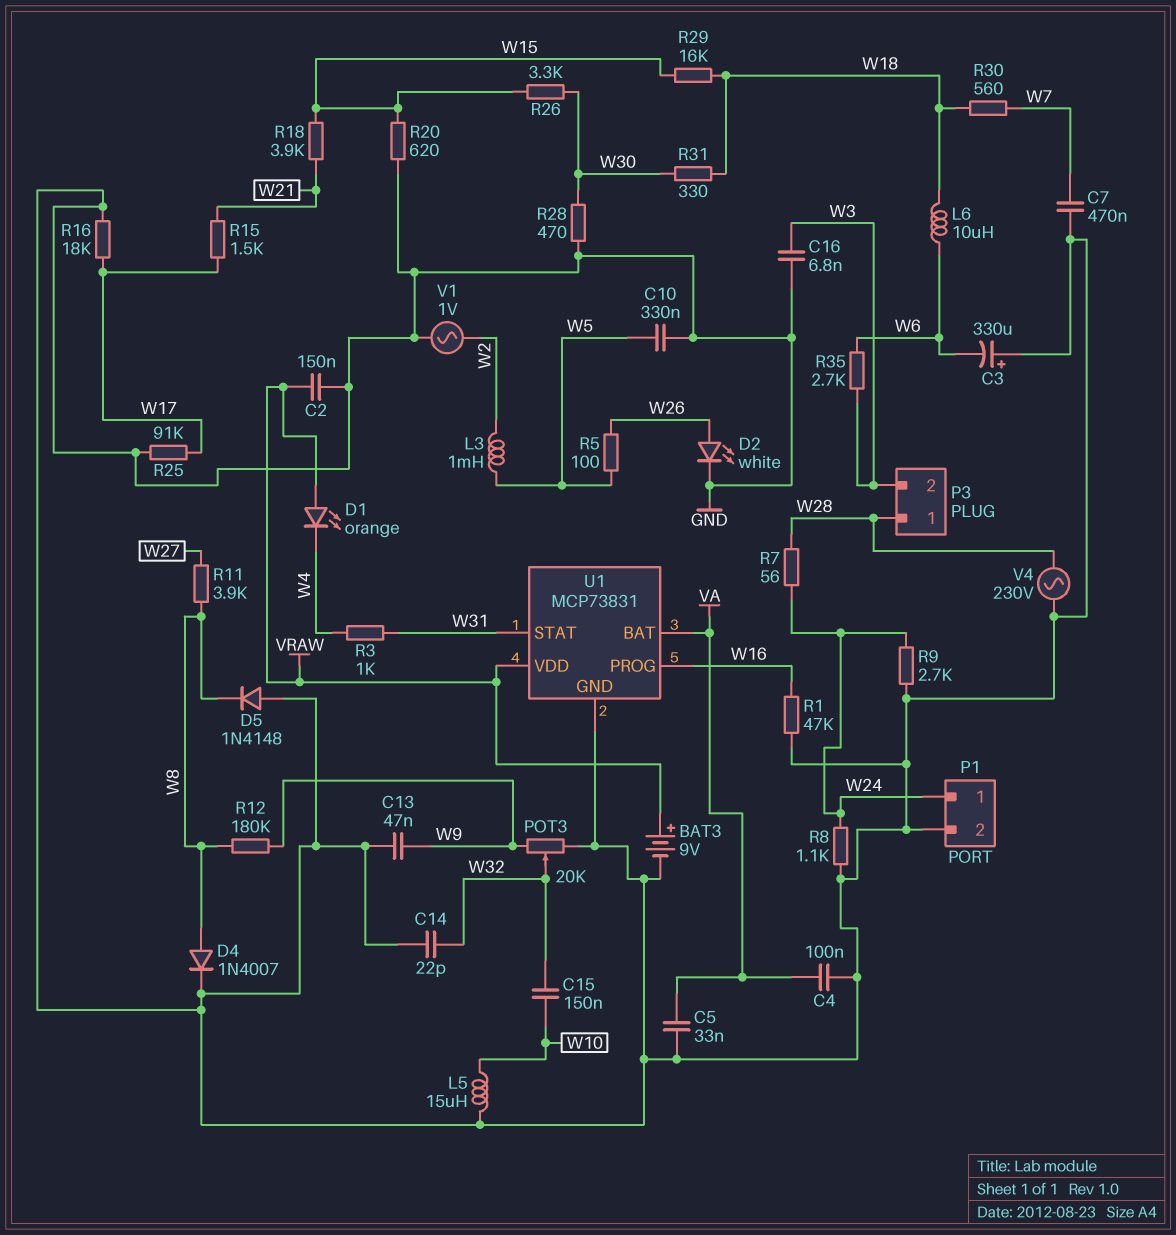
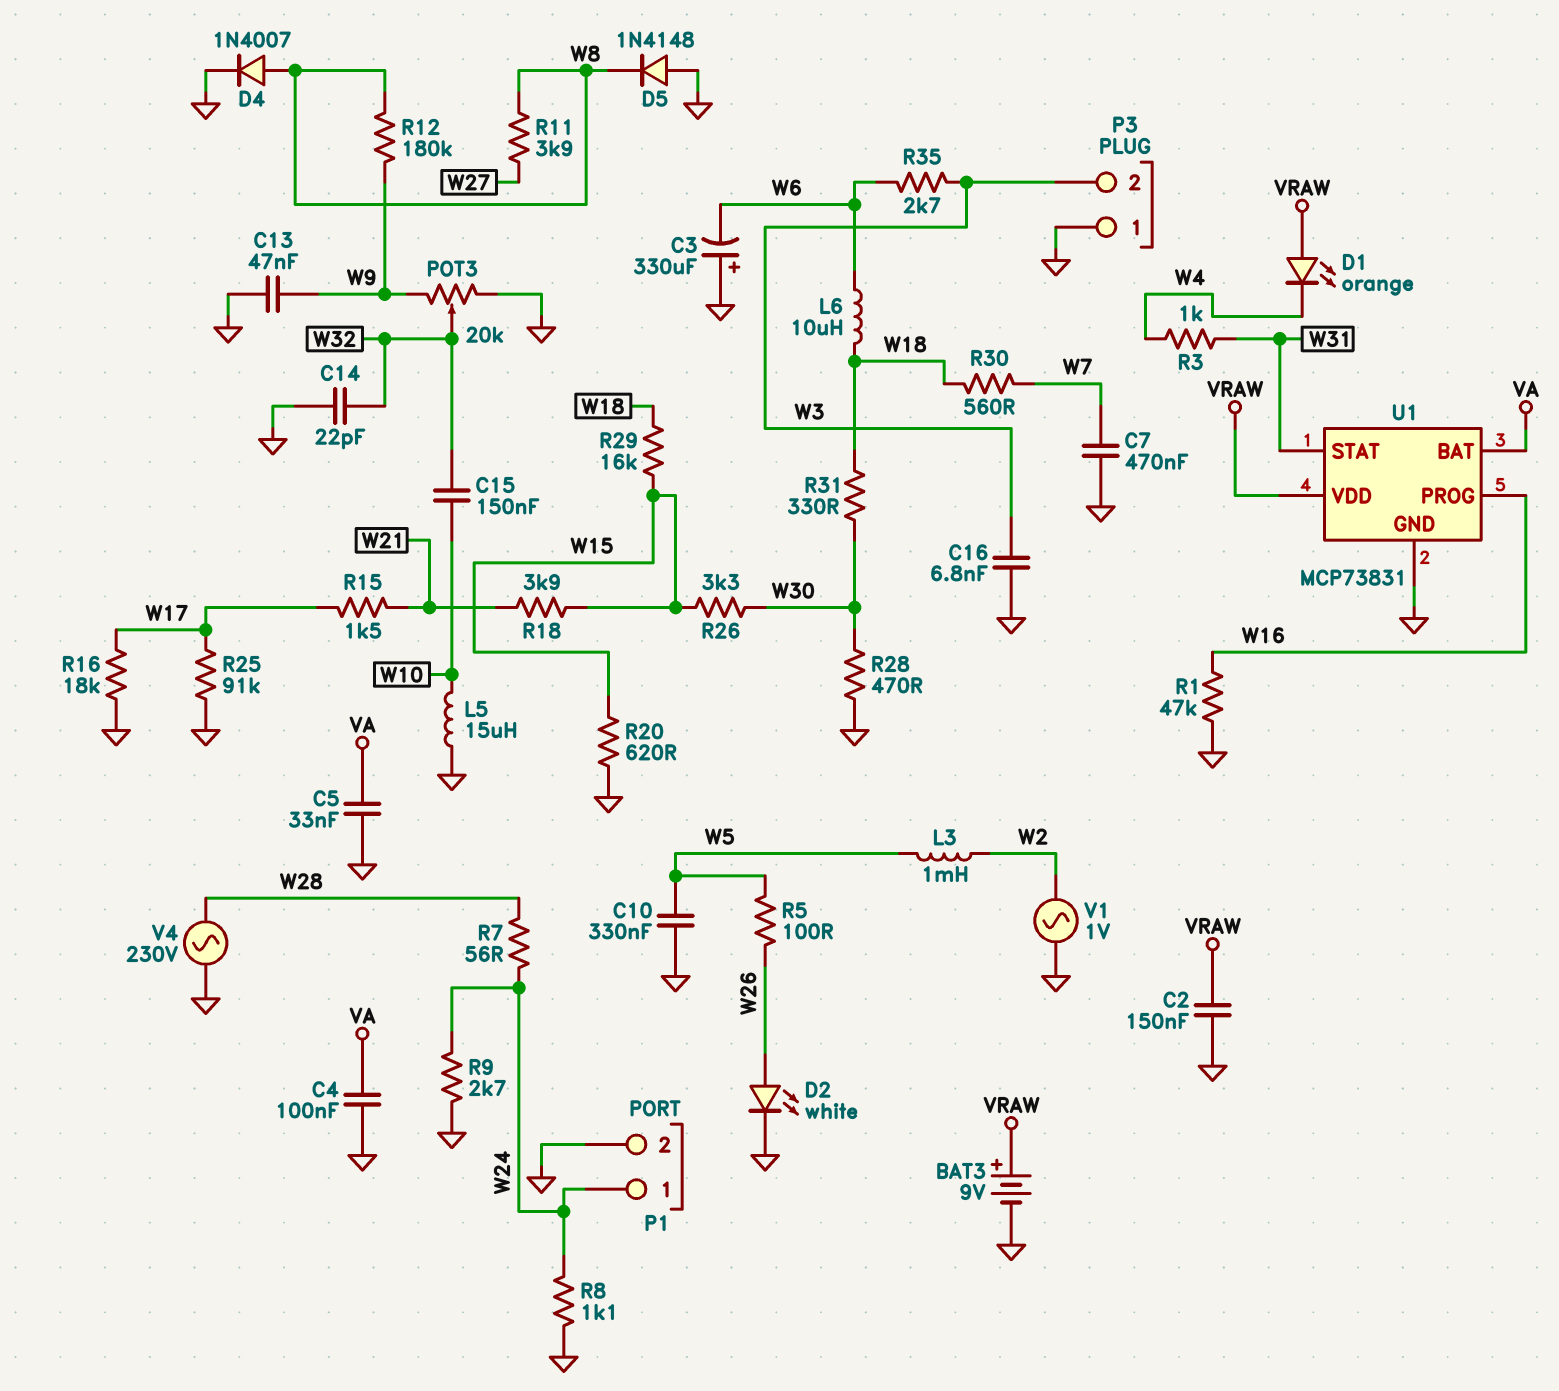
P3 pin 1: W28 -> GND

